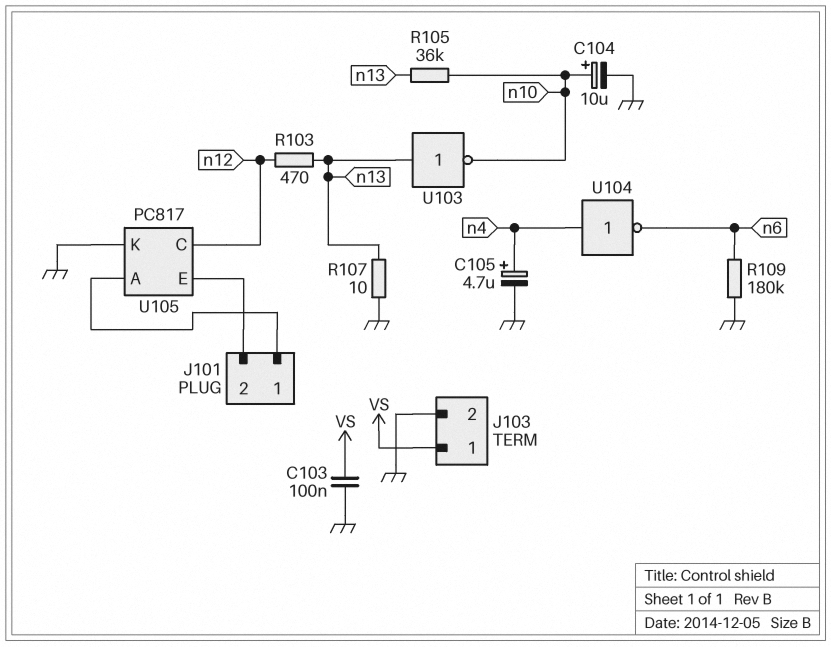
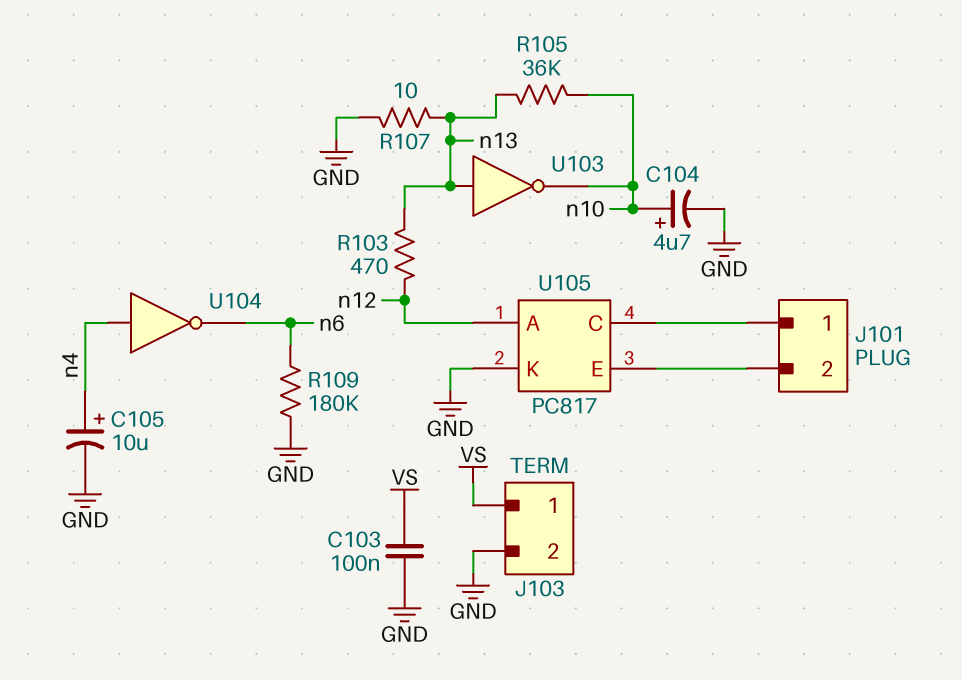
C104: 10uF (plus n10, minus GND) -> 4.7uF (plus n10, minus GND)
C105: 4.7uF (plus n4, minus GND) -> 10uF (plus n4, minus GND)
U105 pin A: J101/1 -> n12
U105 pin C: n12 -> J101/1

